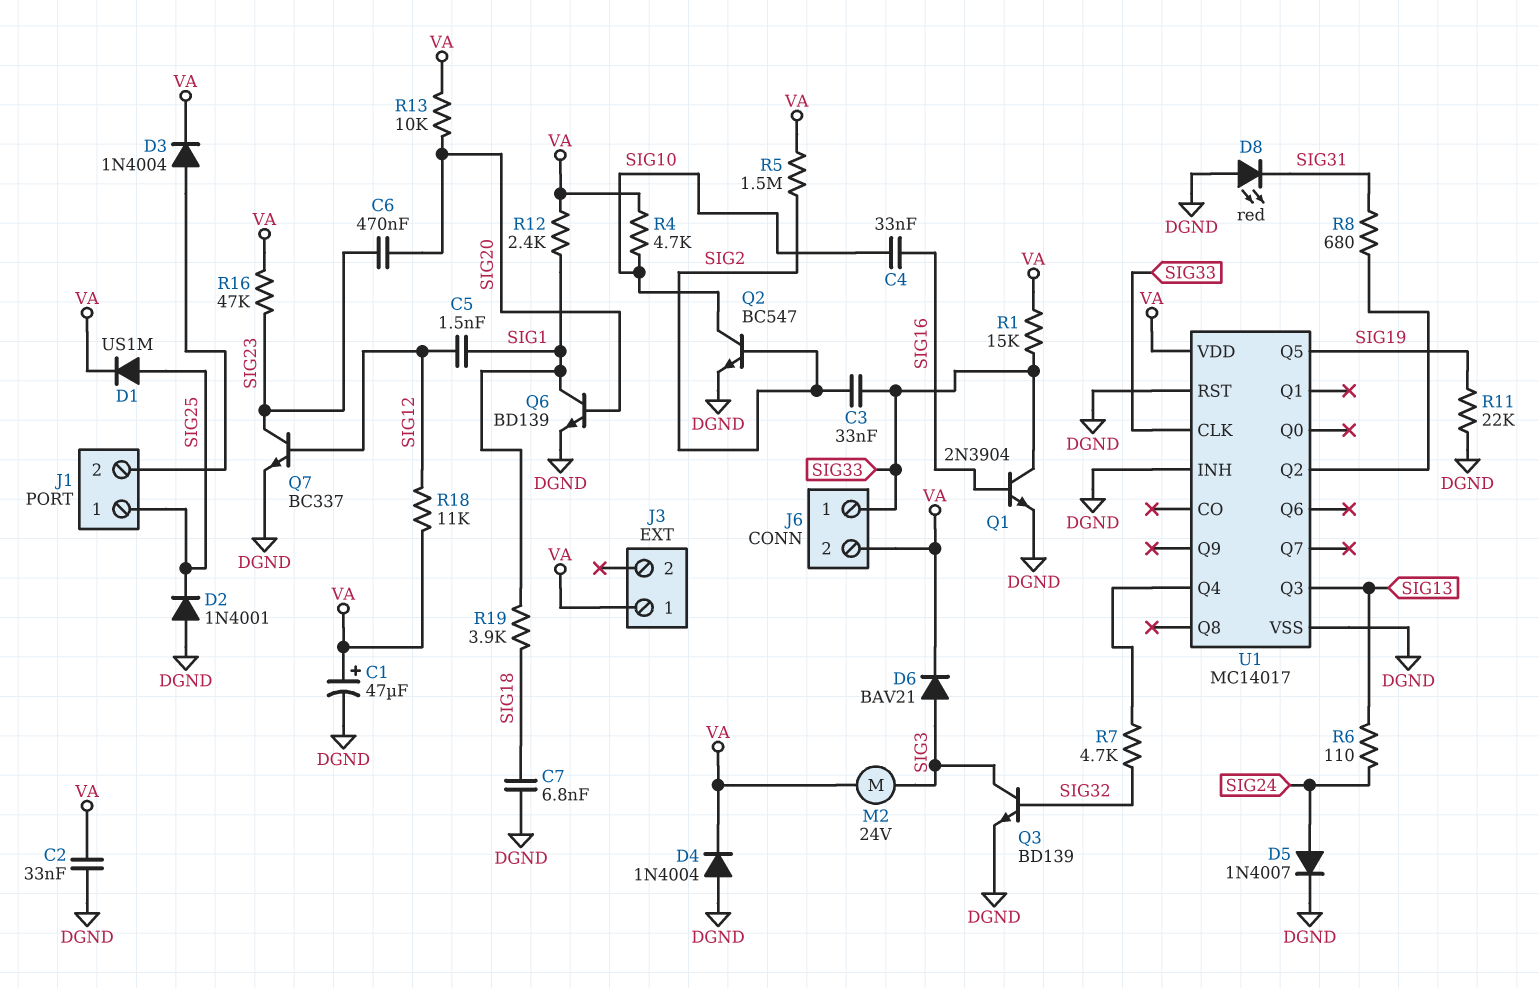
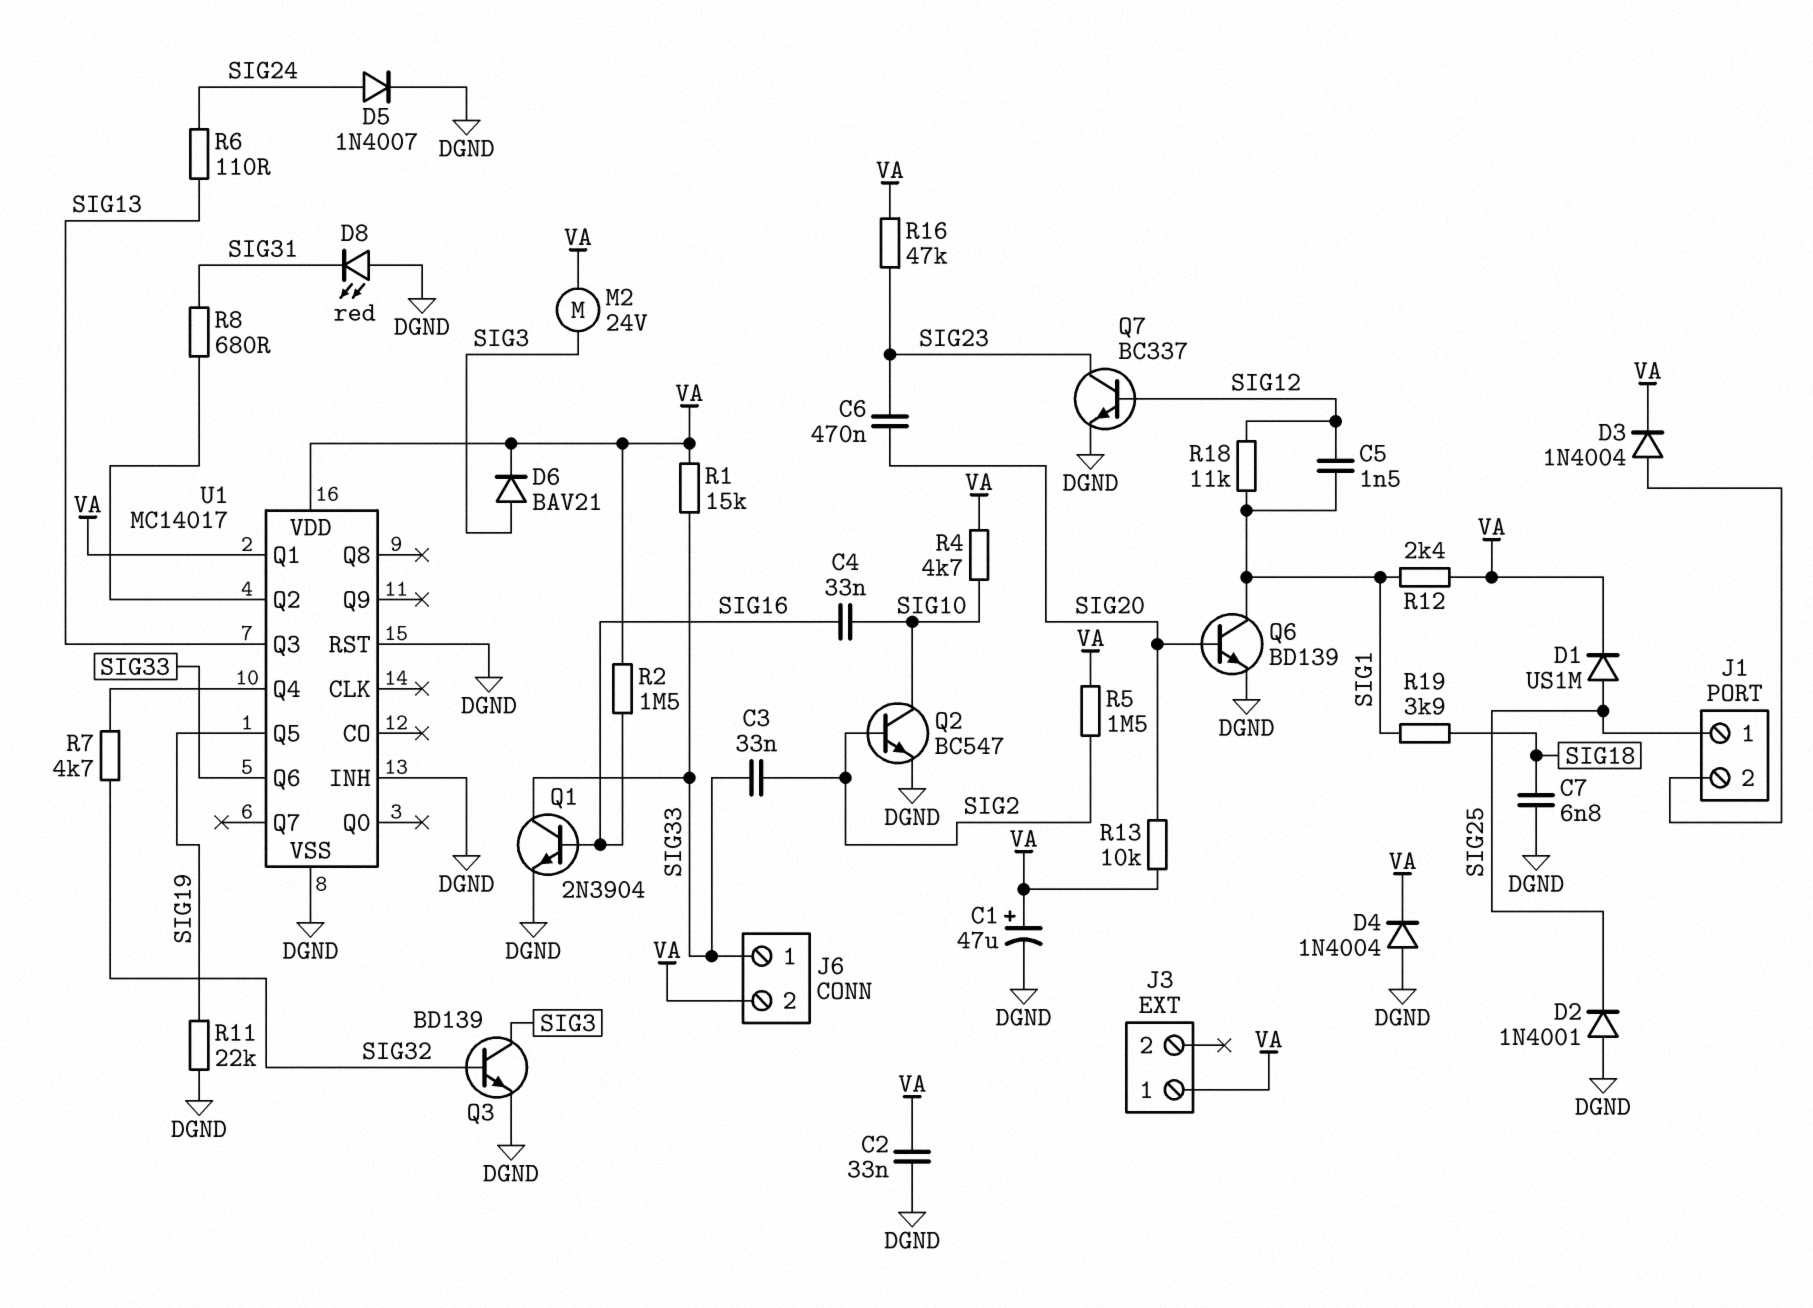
R2: none -> 1.5M (SIG16, VA)
R18: 11k (SIG12, VA) -> 11k (SIG1, SIG12)
U1 pin CLK: SIG33 -> none
U1 pin Q1: none -> VA
U1 pin Q6: none -> SIG33

